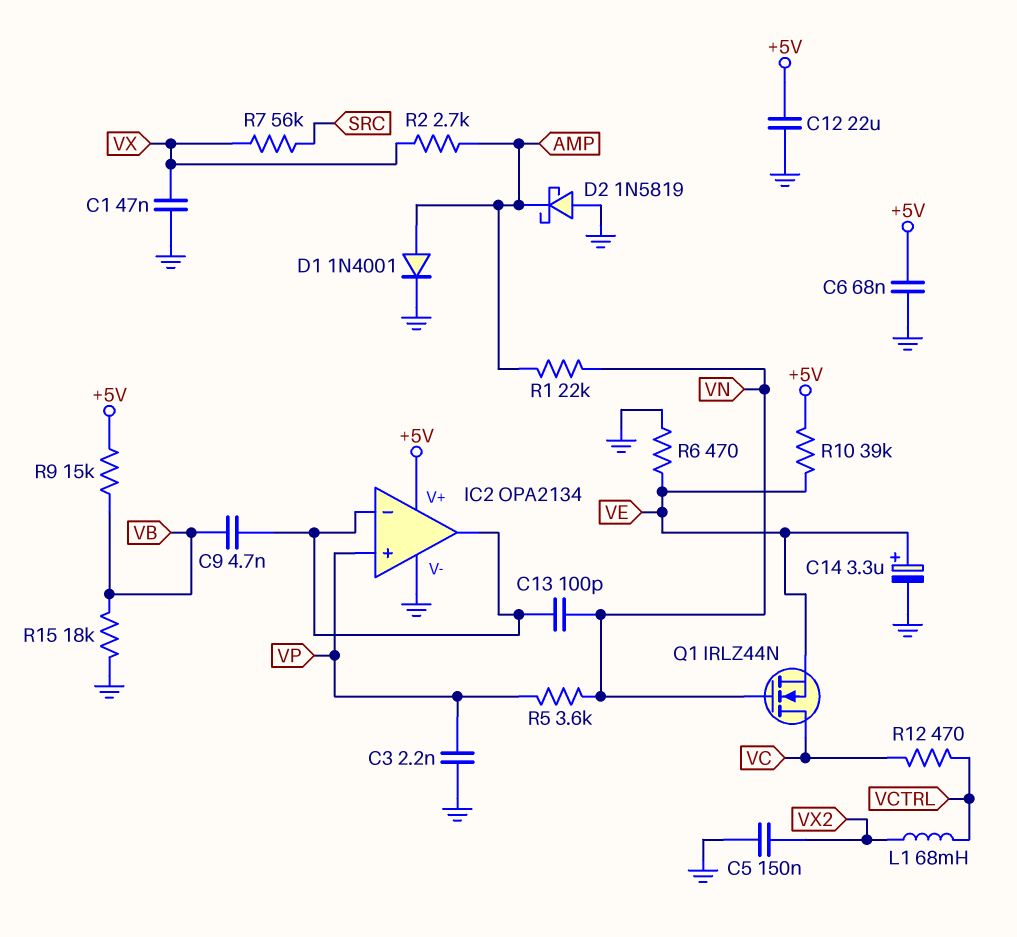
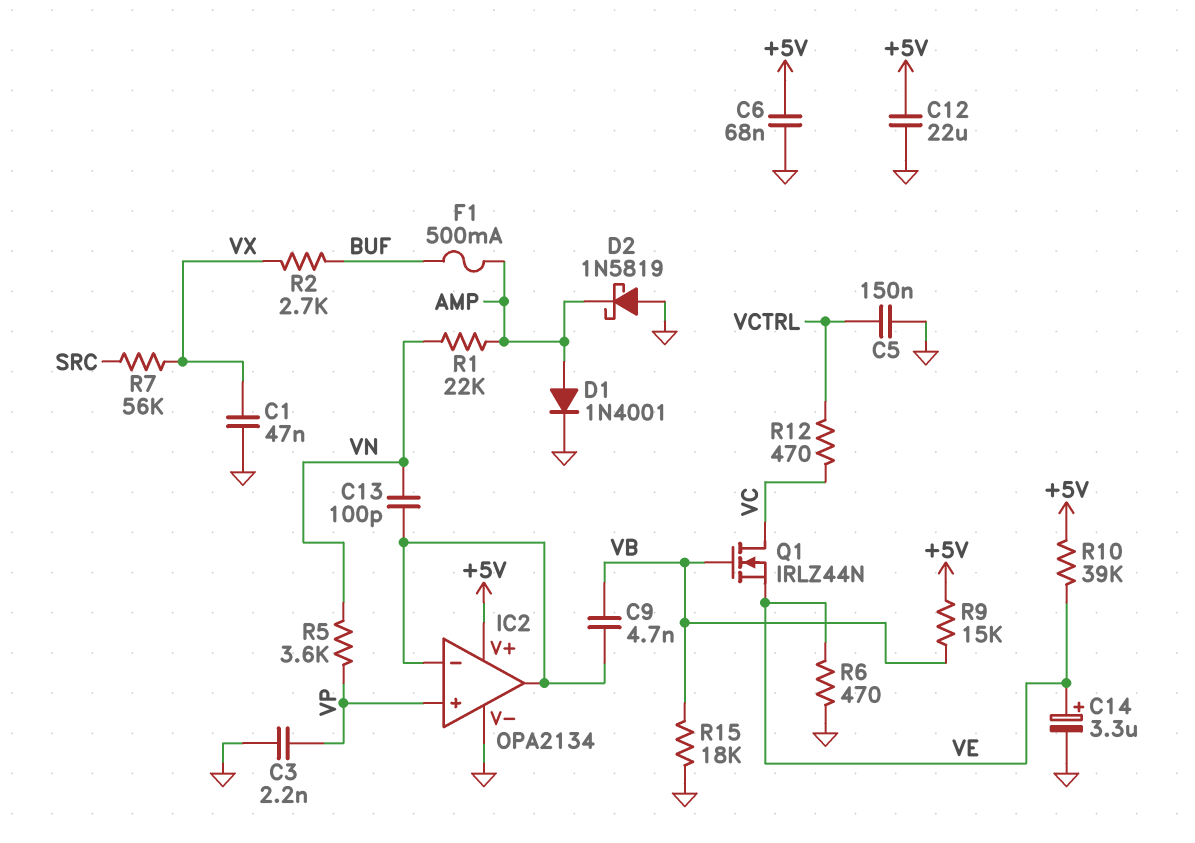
C5: 150nF (GND, VX2) -> 150nF (GND, VCTRL)
F1: none -> 500mA (AMP, BUF)
L1: 68mH (VCTRL, VX2) -> none
Q1: NMOS IRLZ44N (G VN, D VC, S VE) -> NMOS IRLZ44N (G VB, D VC, S VE)
R2: 2.7k (AMP, VX) -> 2.7k (BUF, VX)

